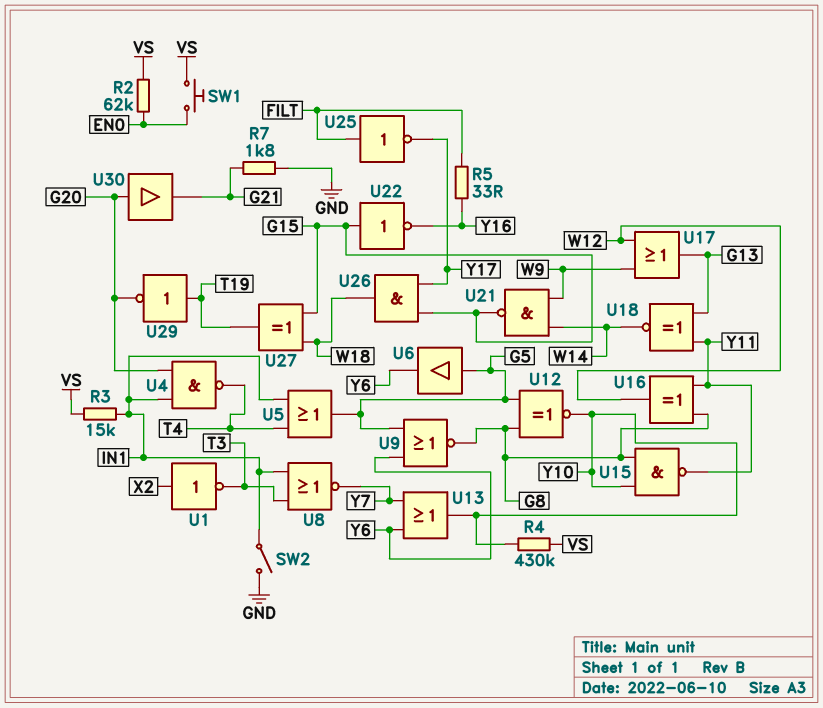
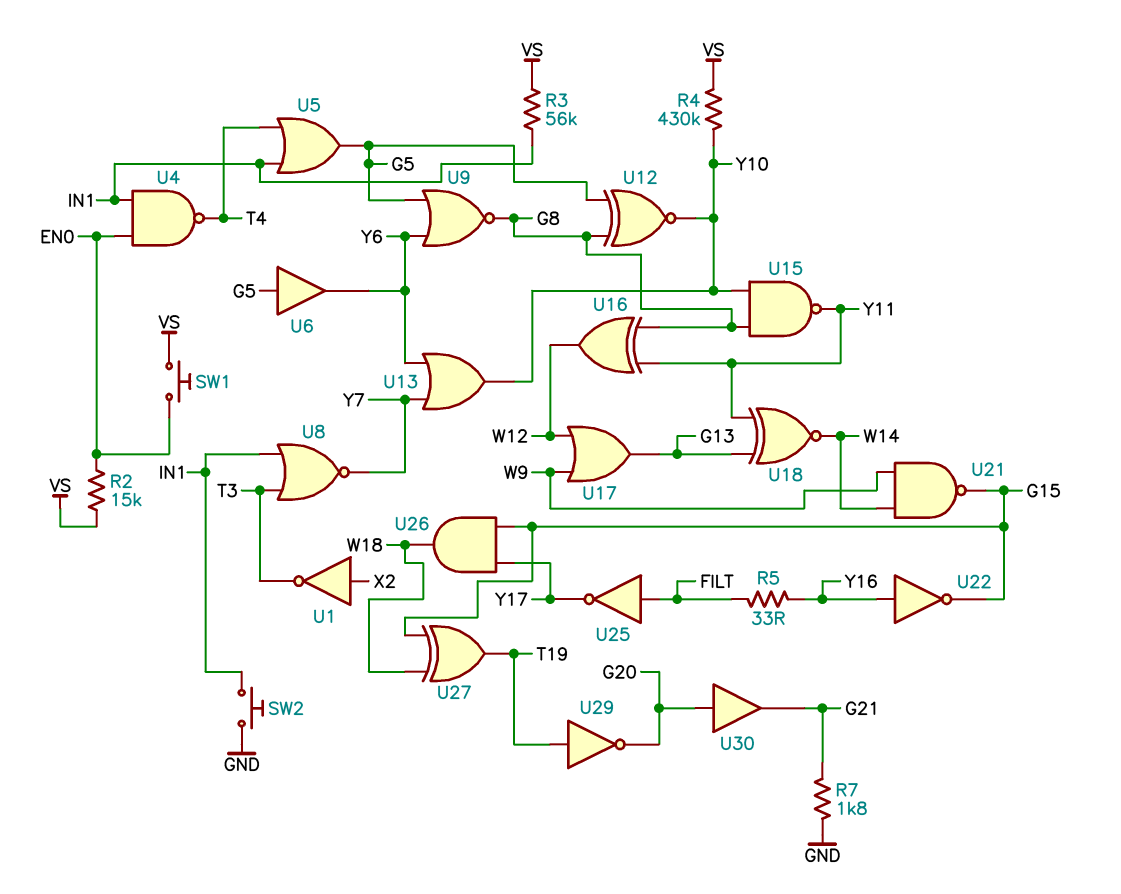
R2: 62k (EN0, VS) -> 15k (EN0, VS)
R3: 15k (IN1, VS) -> 56k (IN1, VS)
SW2: switch (GND, IN1) -> button (GND, IN1)
U4: NAND (in G20, in IN1, out T4) -> NAND (in EN0, in IN1, out T4)
U22: NOT (in G15, out Y16) -> NOT (in Y16, out G15)

